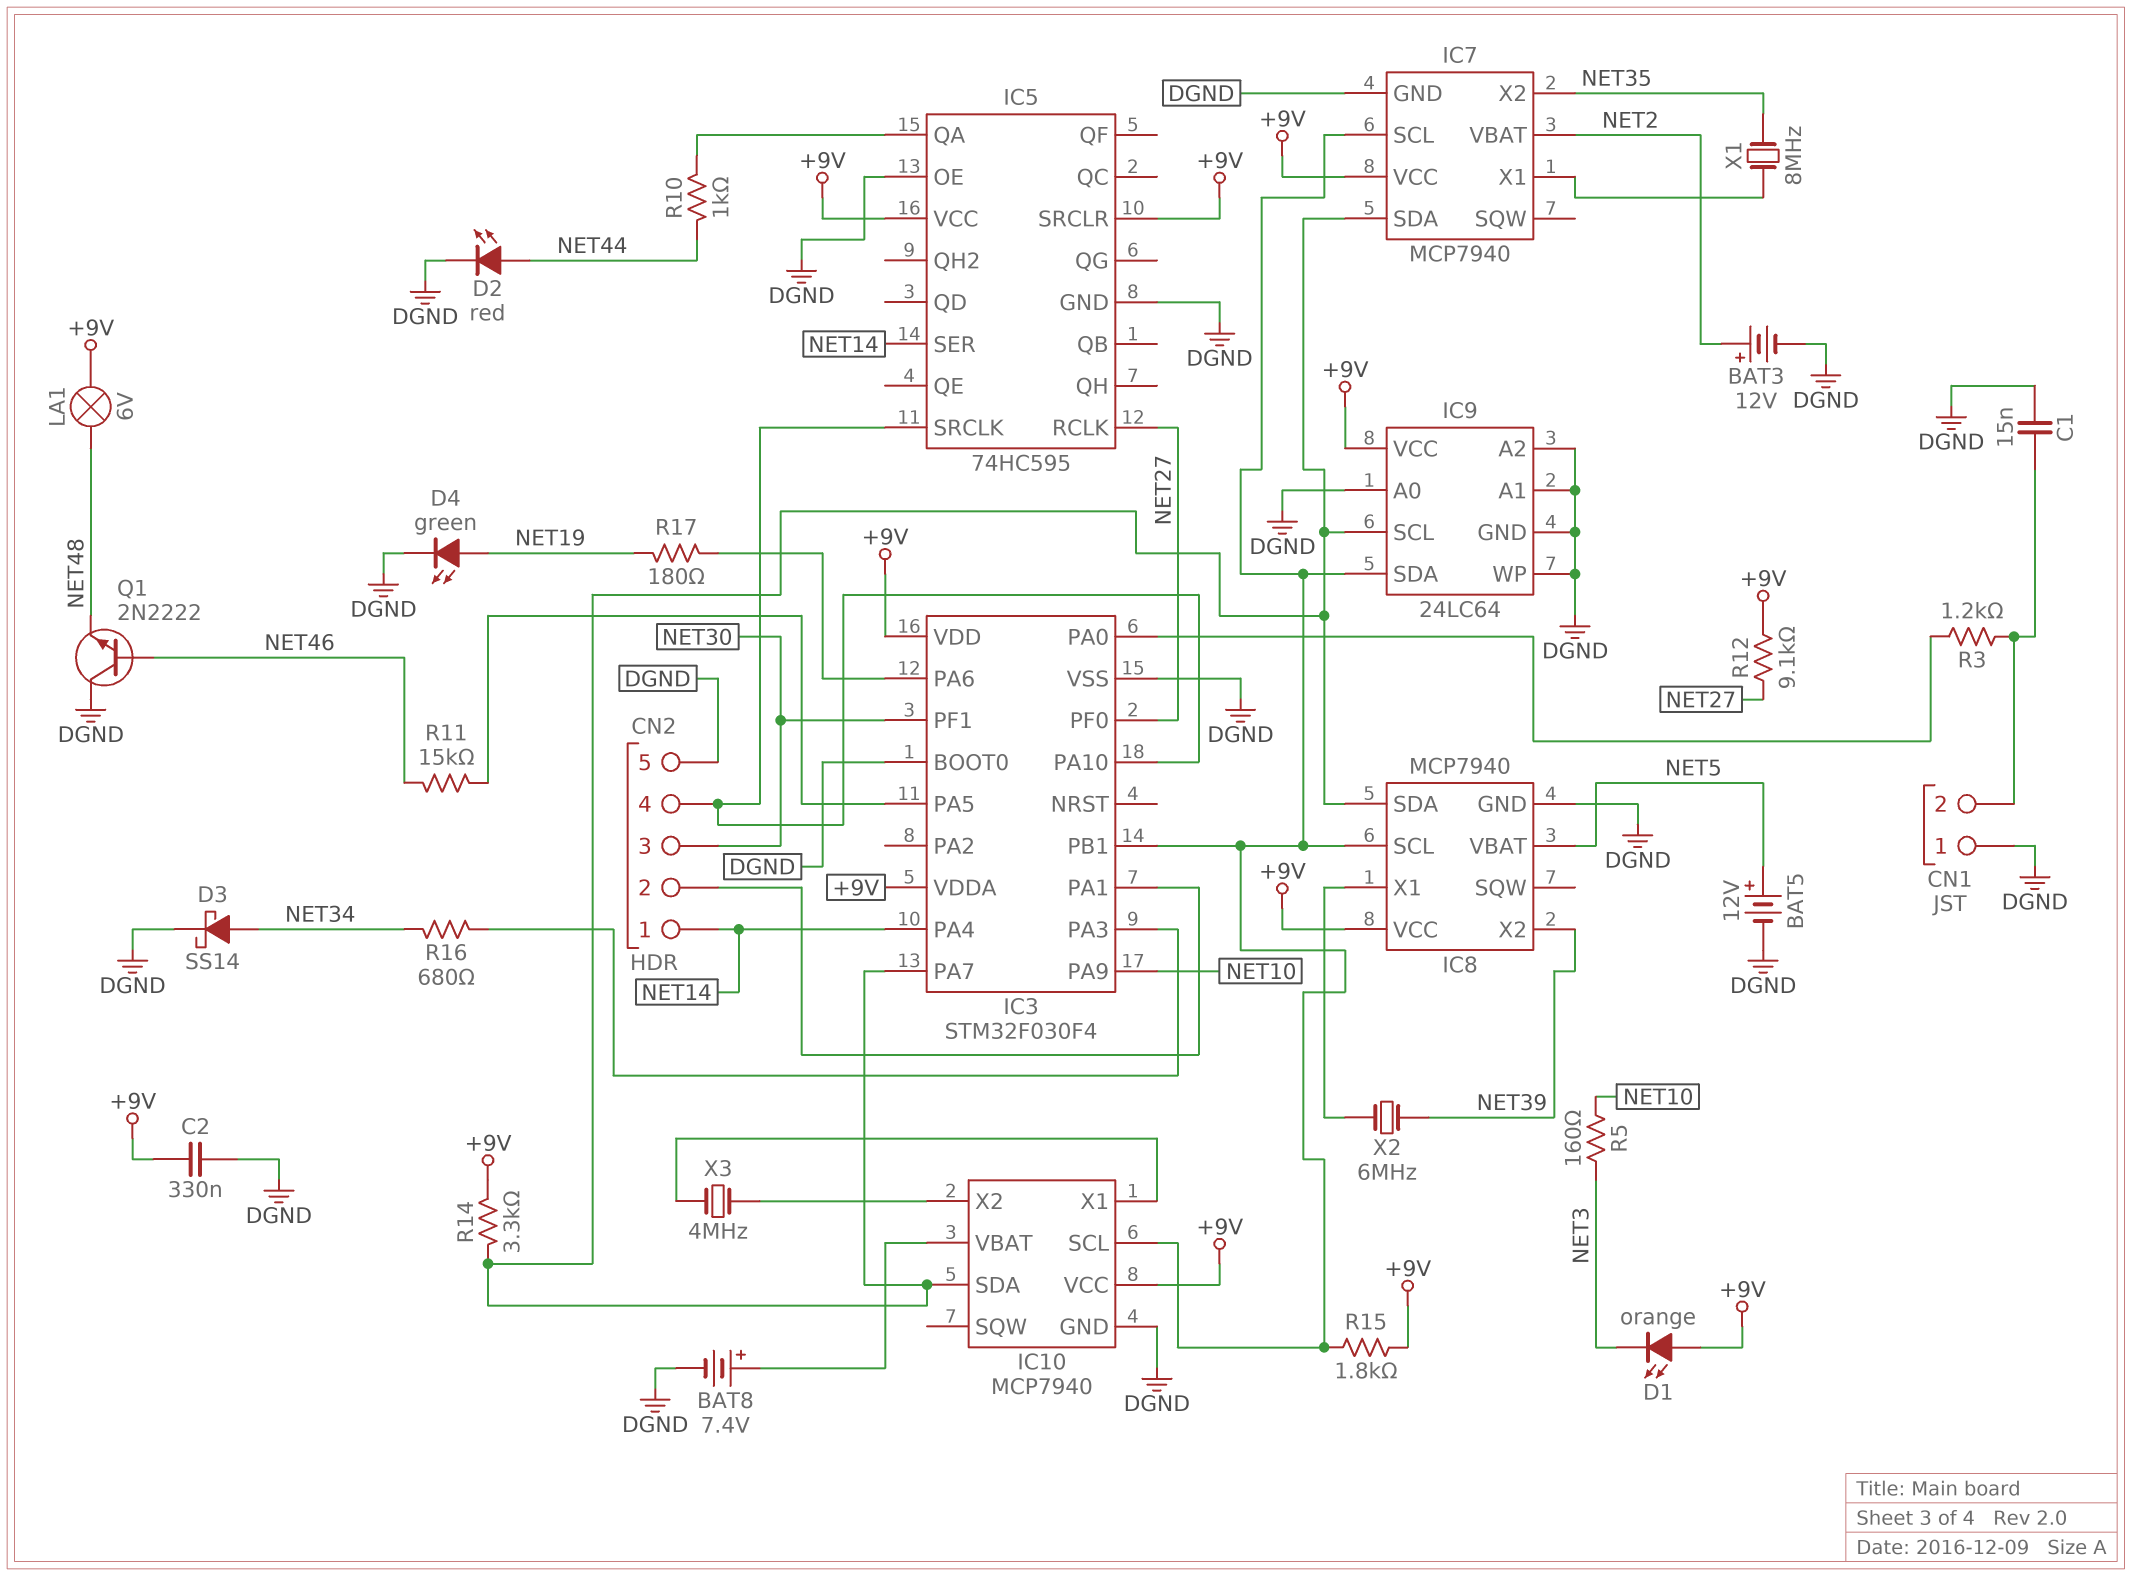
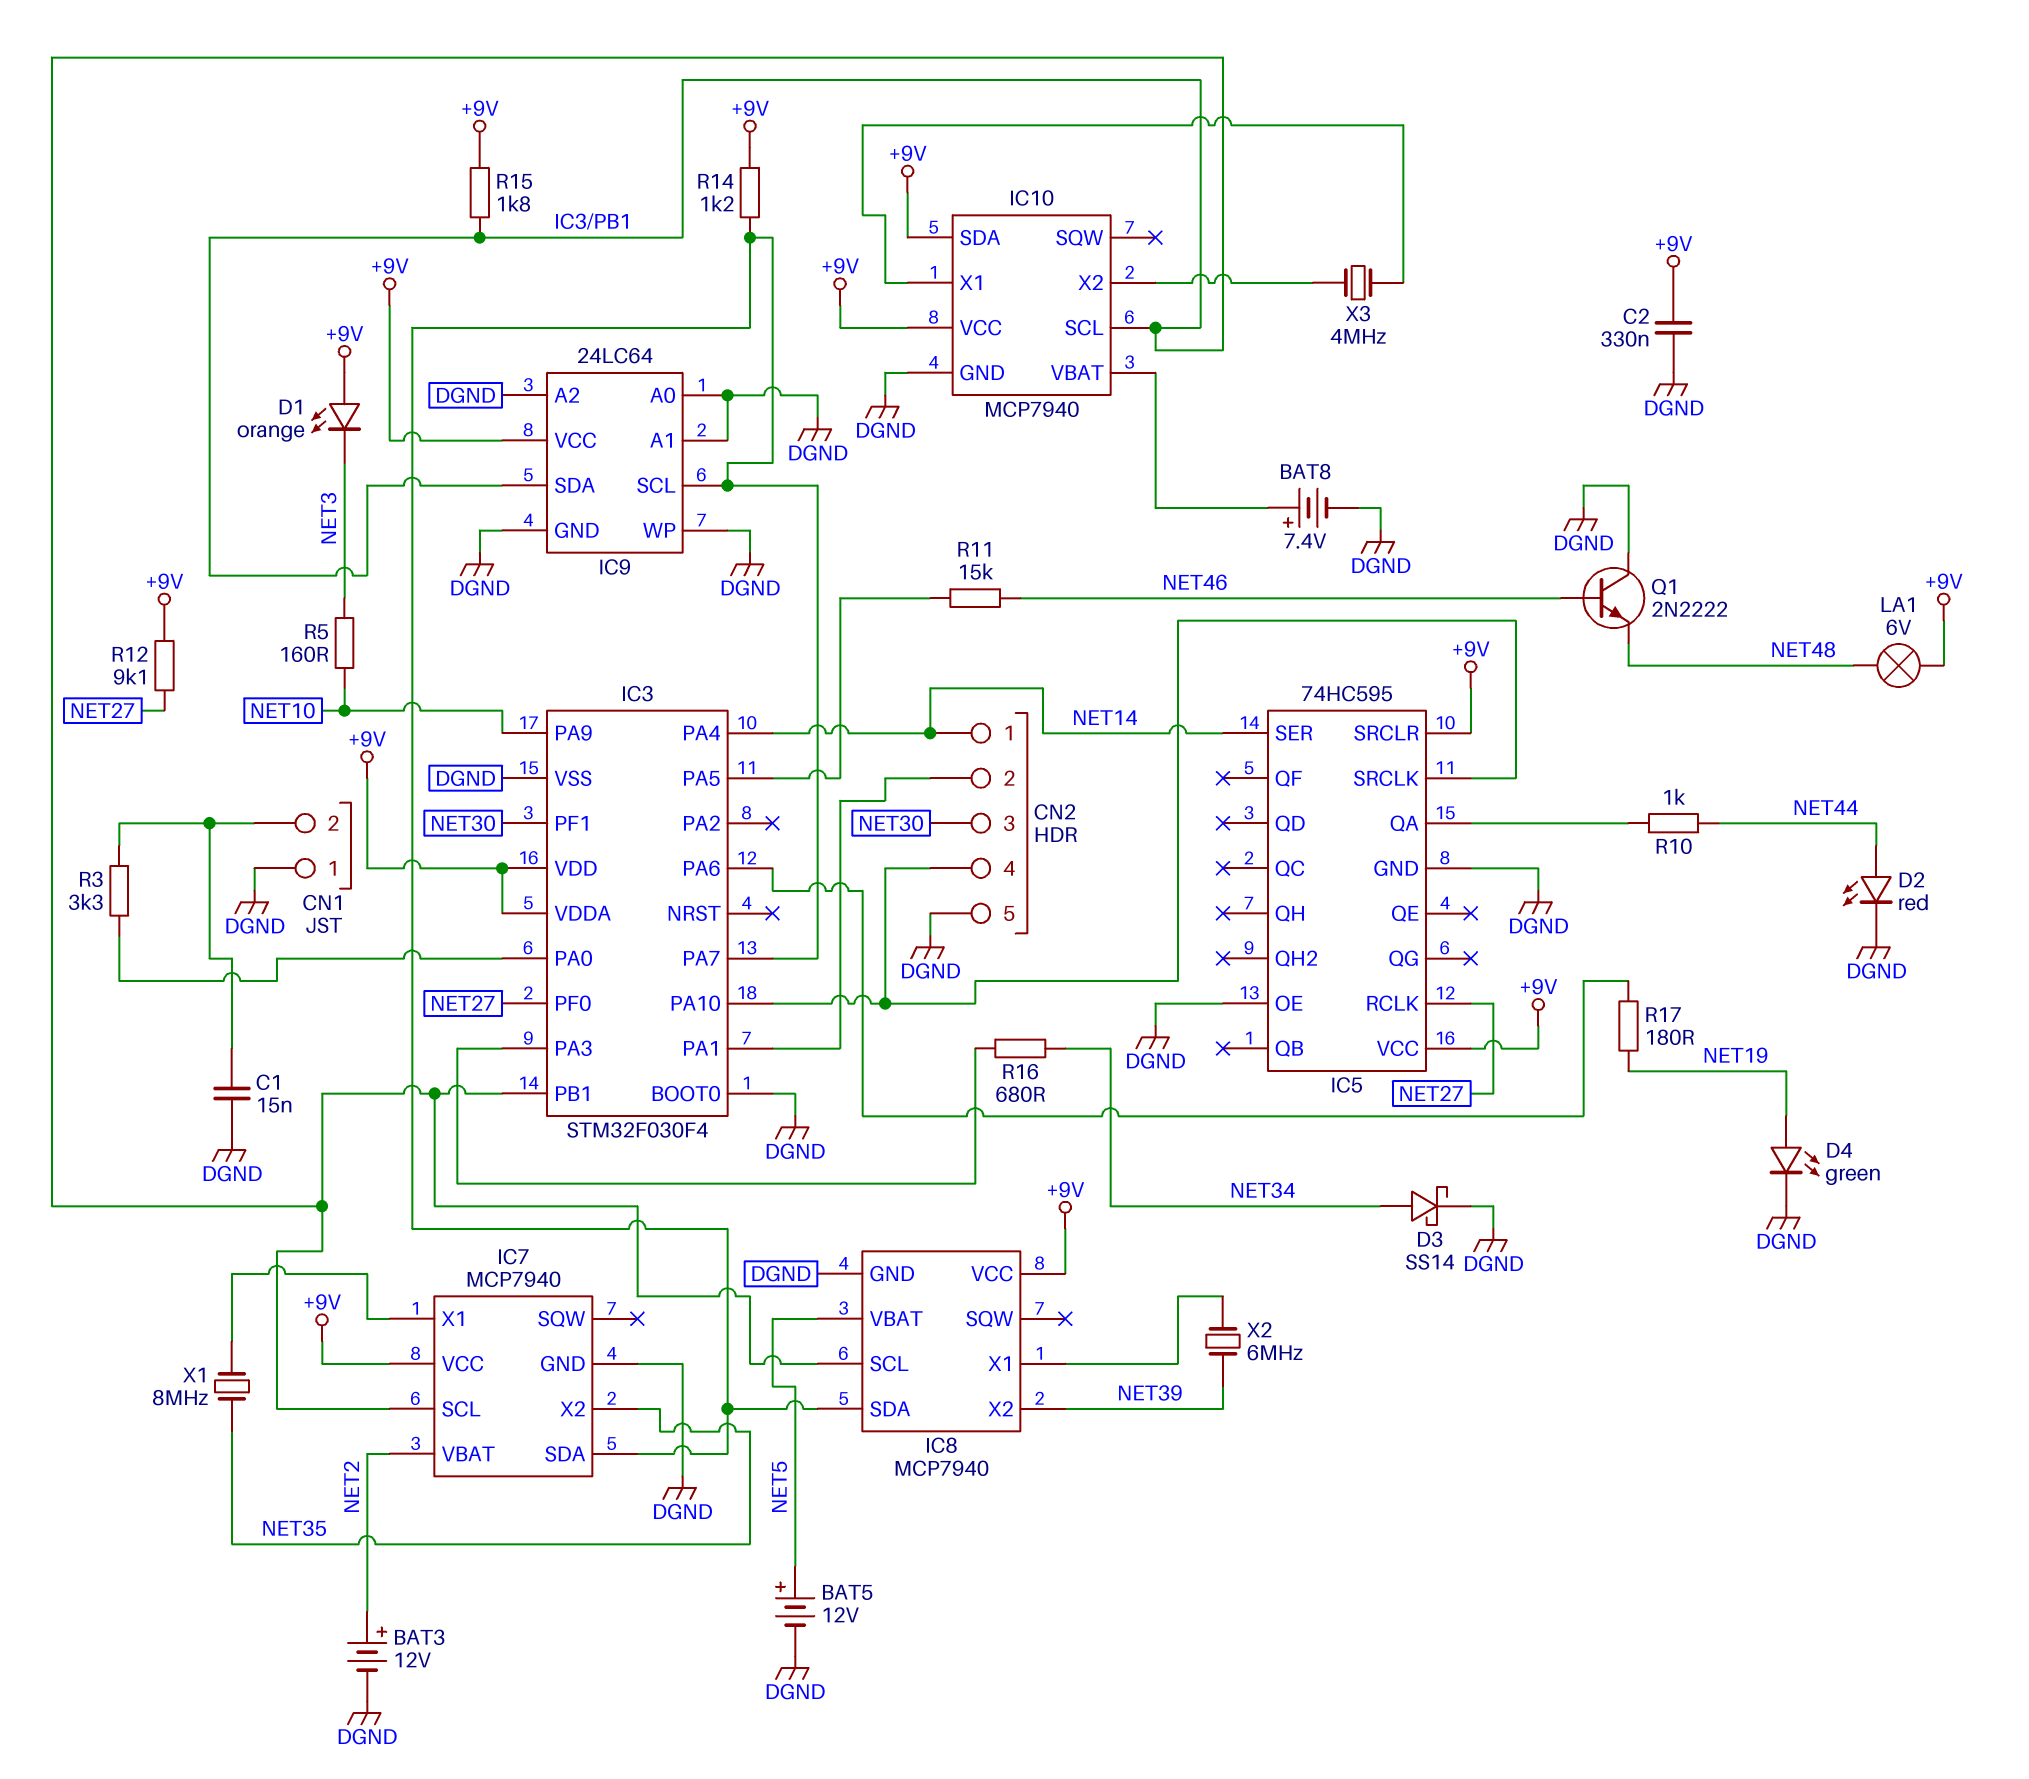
IC10 pin SDA: IC3/PA7 -> +9V
R3: 1.2k (CN1/2, IC3/PA0) -> 3.3k (CN1/2, IC3/PA0)
R14: 3.3k (+9V, IC3/PA7) -> 1.2k (+9V, IC3/PA7)

